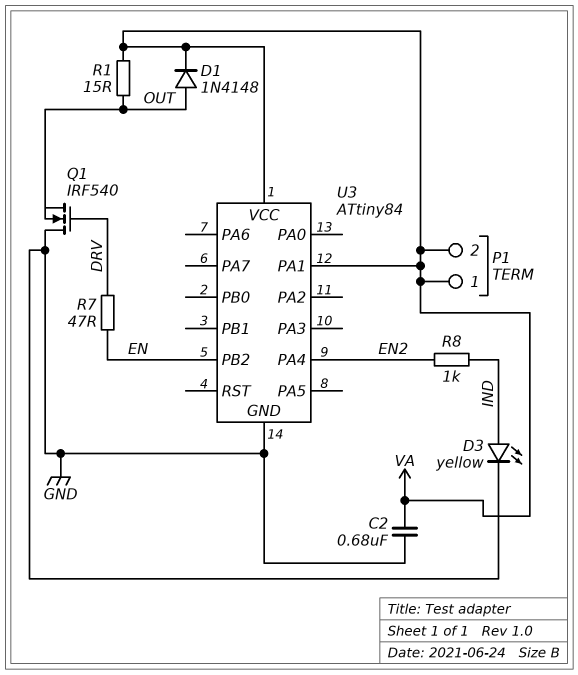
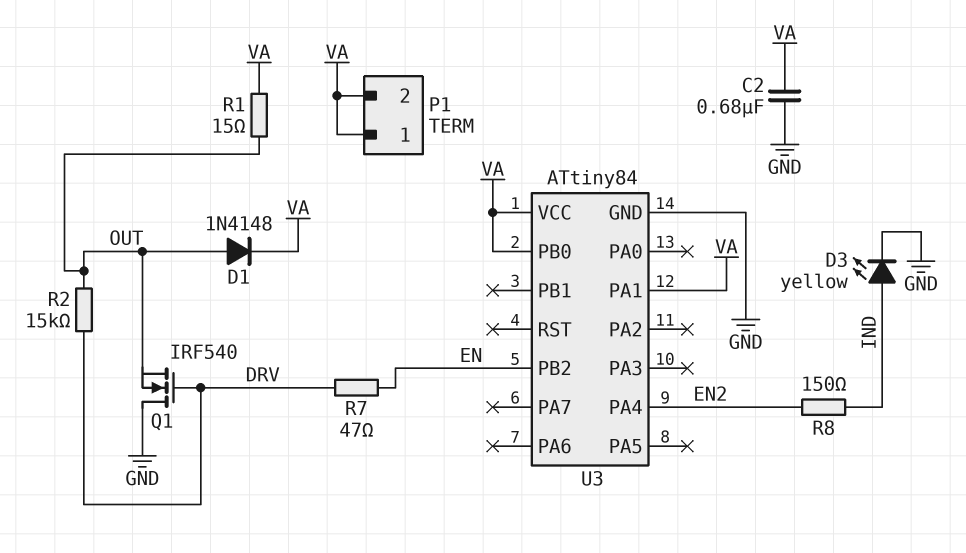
R2: none -> 15k (DRV, OUT)
R8: 1k (EN2, IND) -> 150 (EN2, IND)
U3 pin PB0: none -> VA

